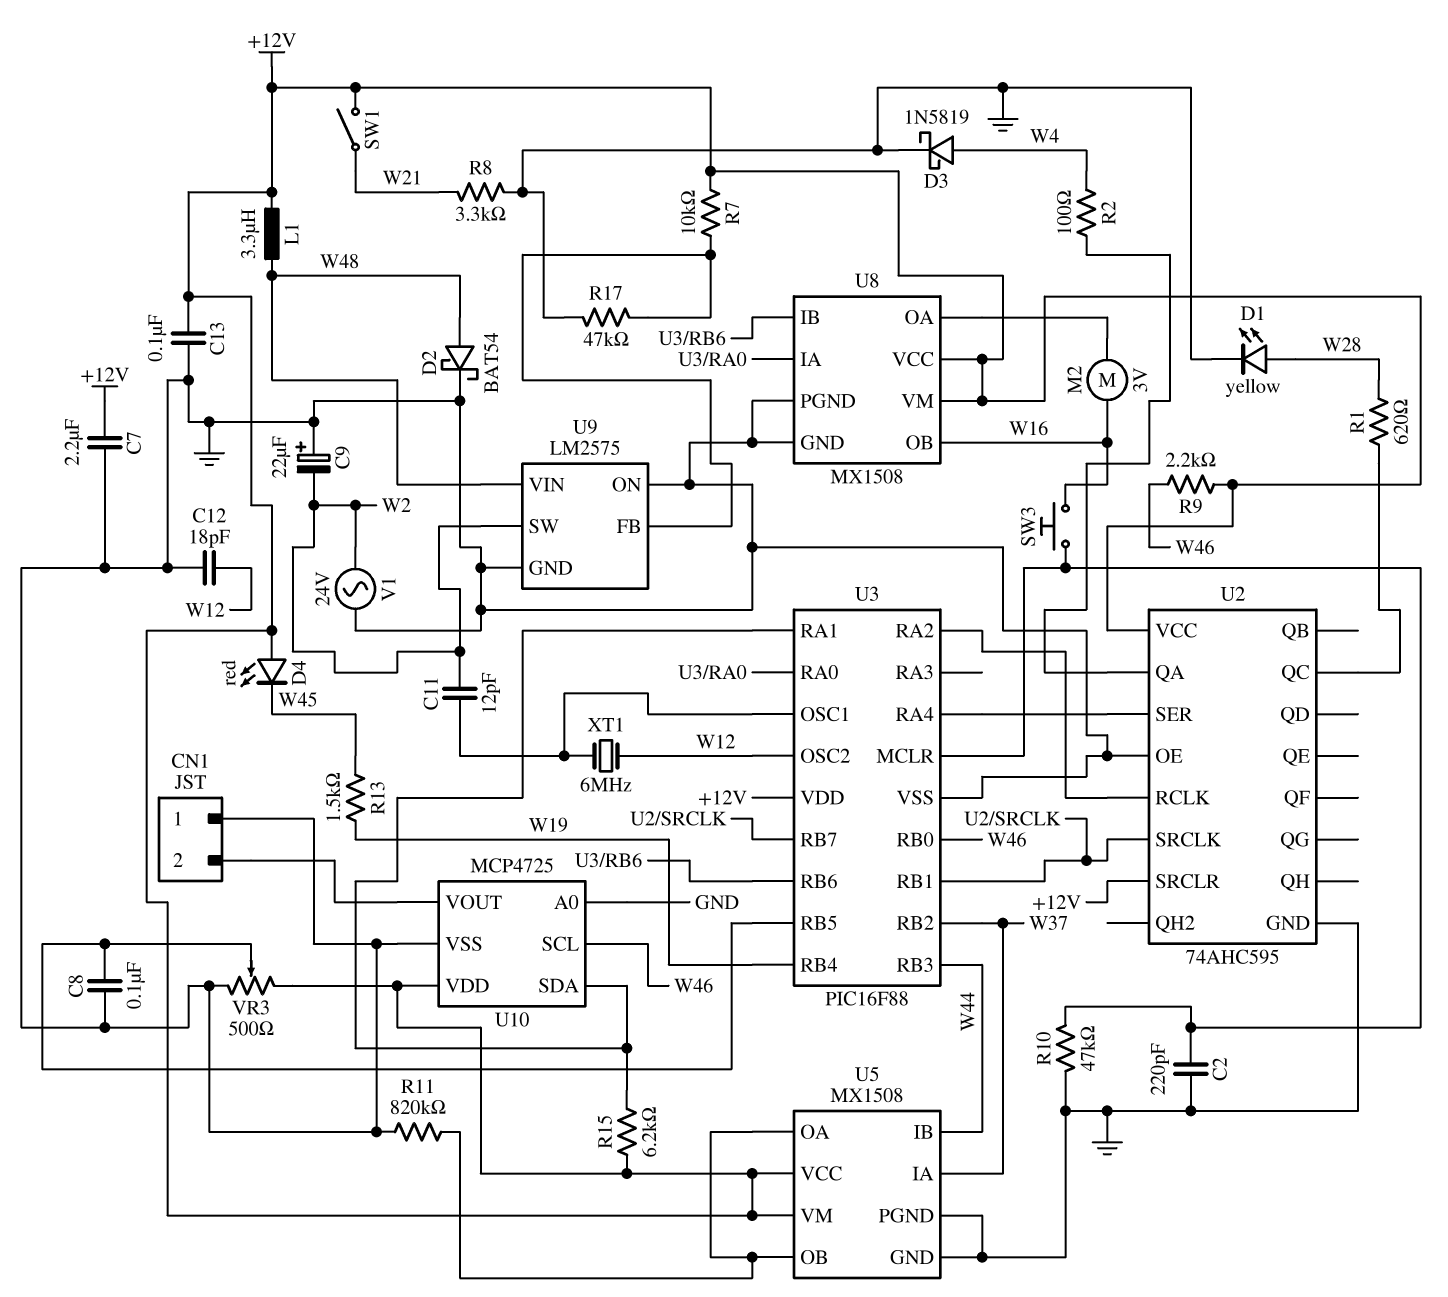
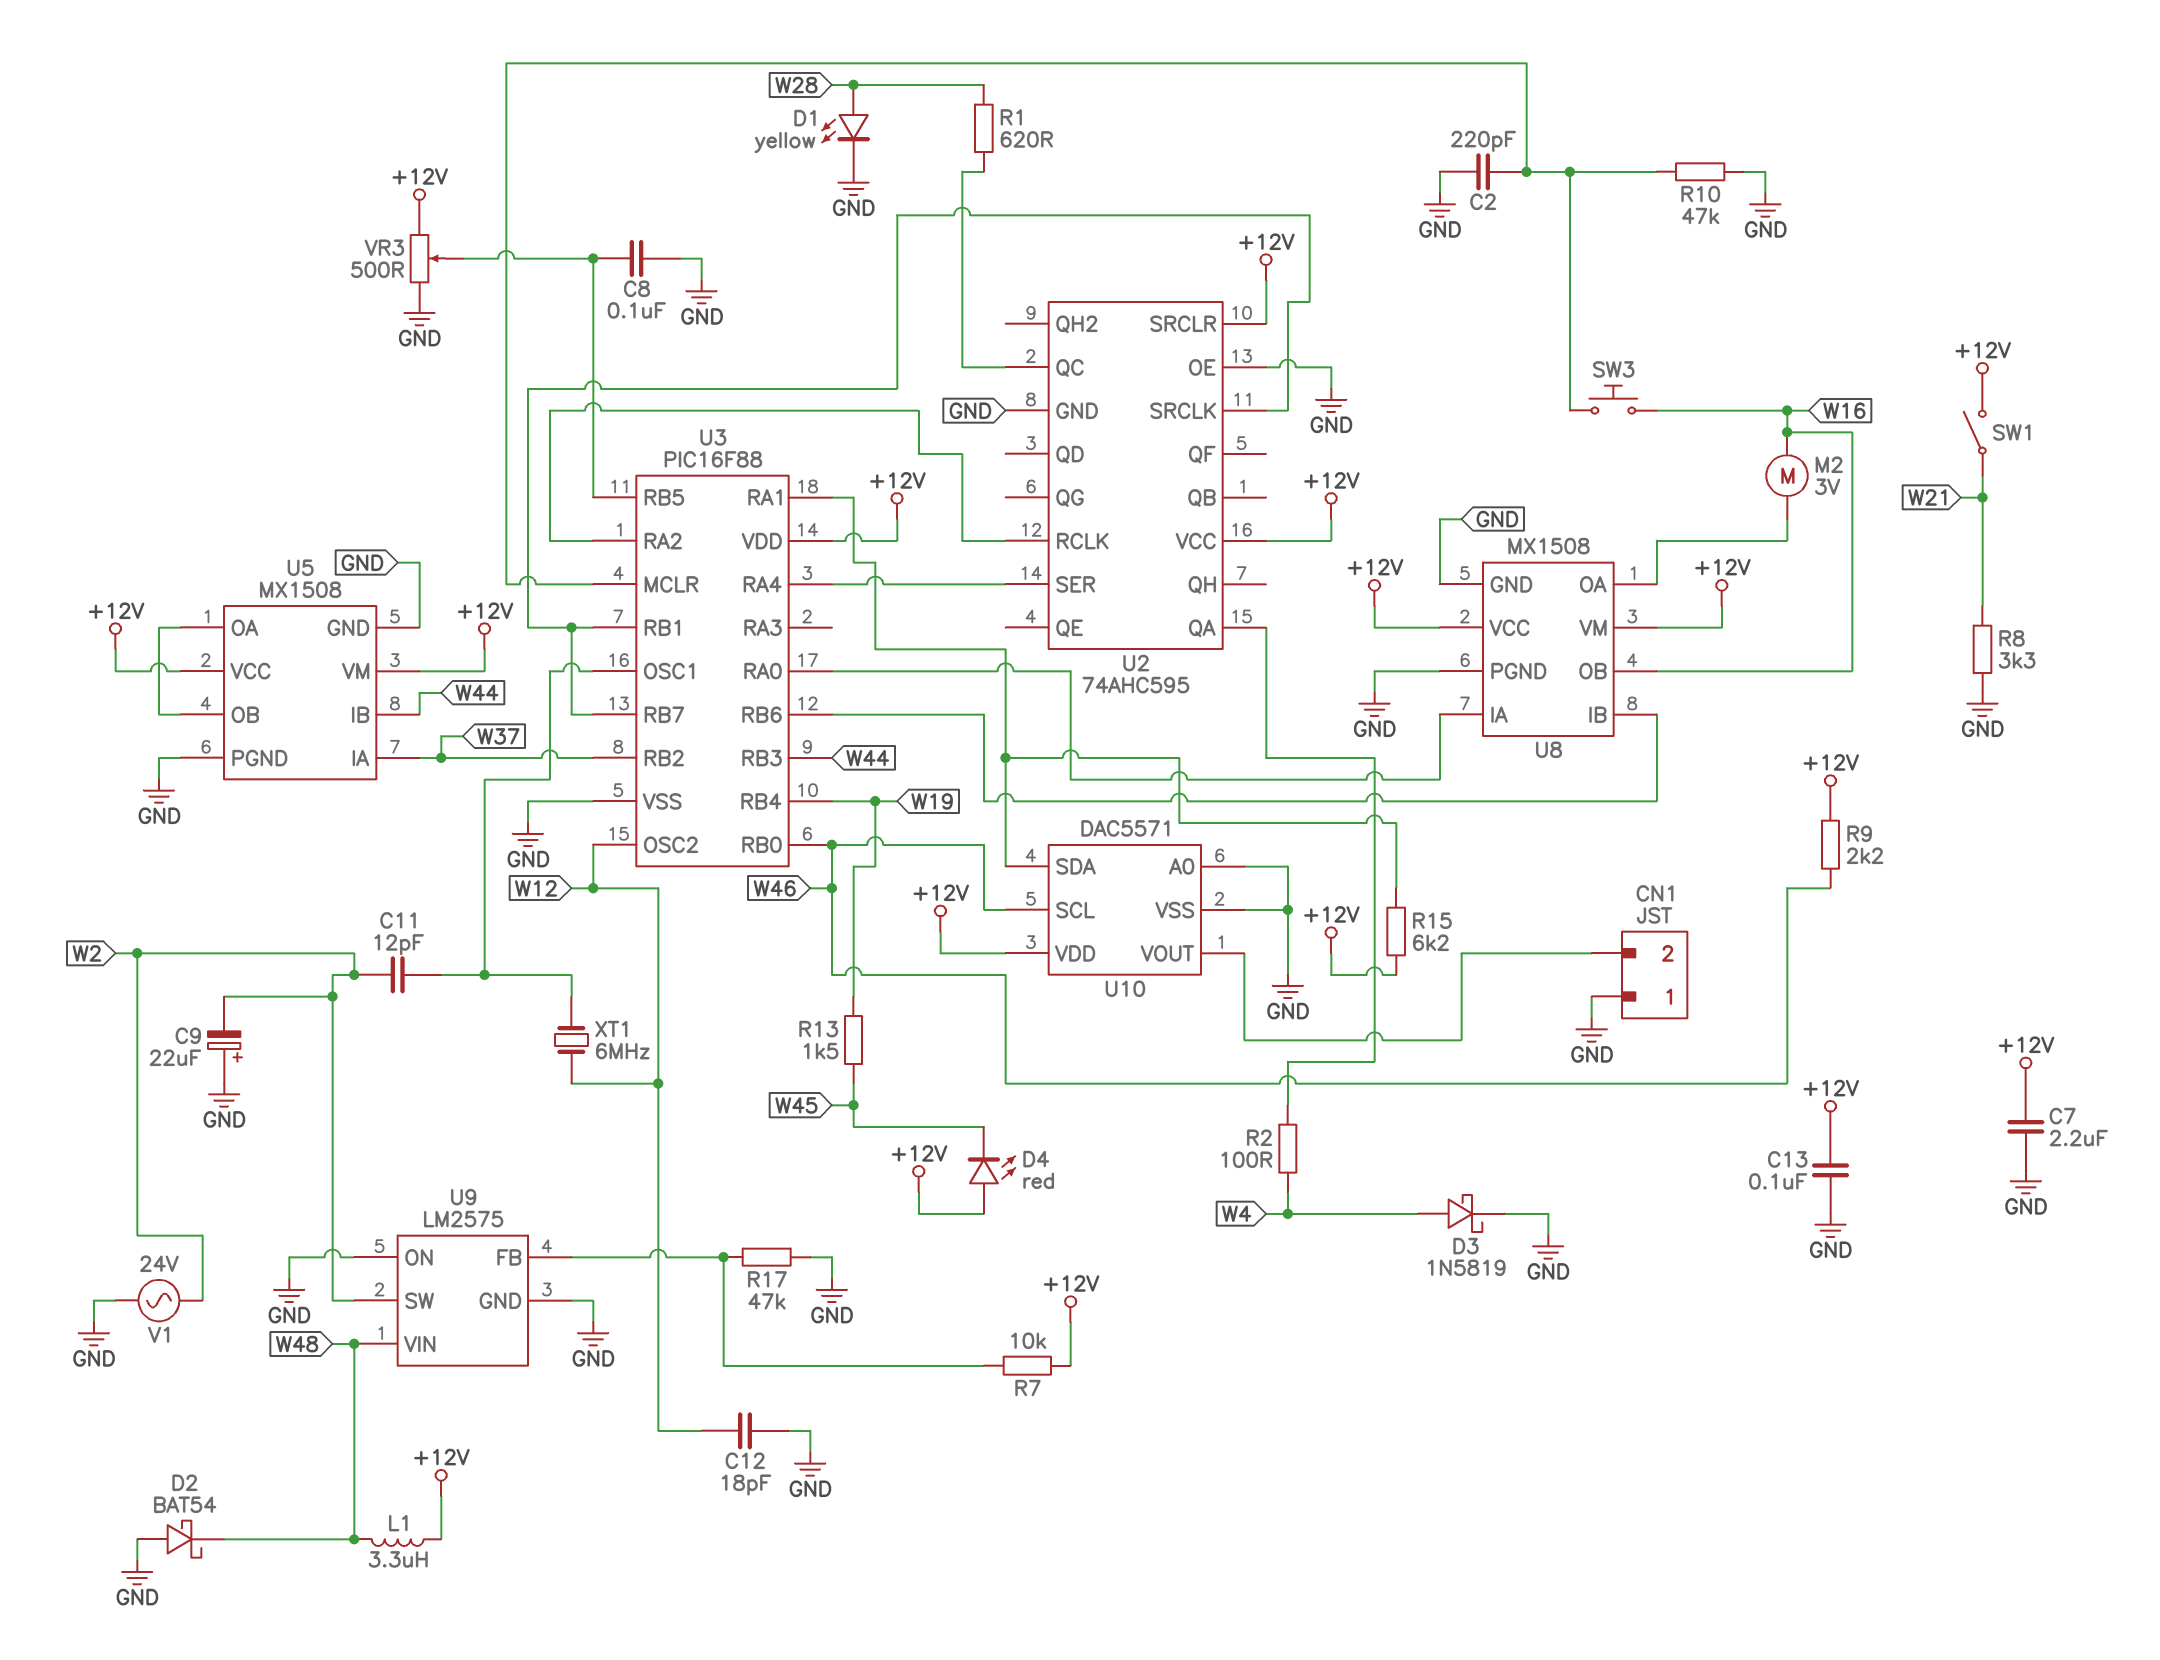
D2: schottky BAT54 (A W48, K GND) -> schottky BAT54 (A GND, K W48)
R11: 820k (GND, U5/OA) -> none
U10: MCP4725 -> DAC5571

